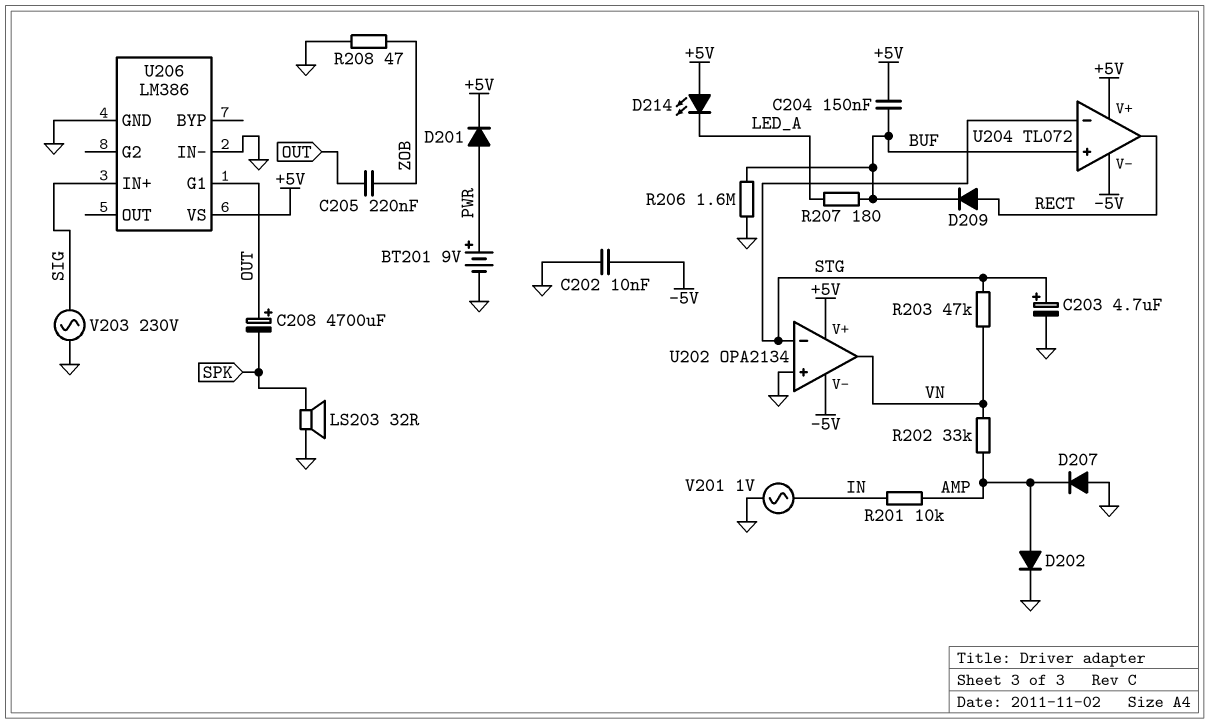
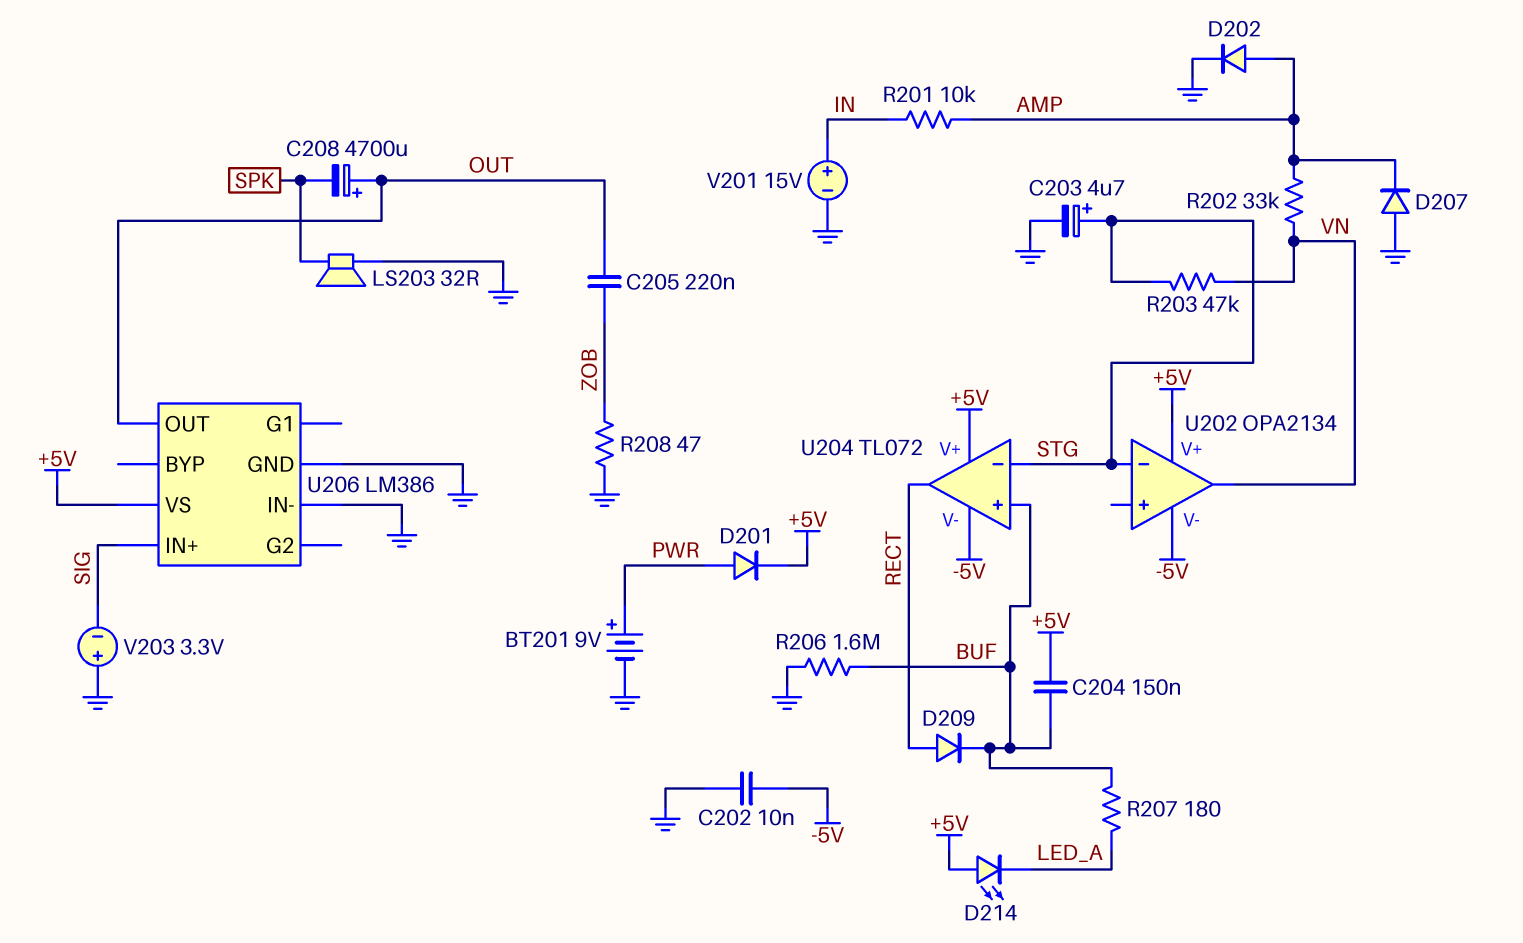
U202 pin in+: GND -> none
U206 pin G1: OUT -> none
U206 pin OUT: none -> OUT
V201: AC 1V (GND, IN) -> 15V (plus IN, minus GND)
V203: AC 230V (GND, SIG) -> 3.3V (plus GND, minus SIG)

